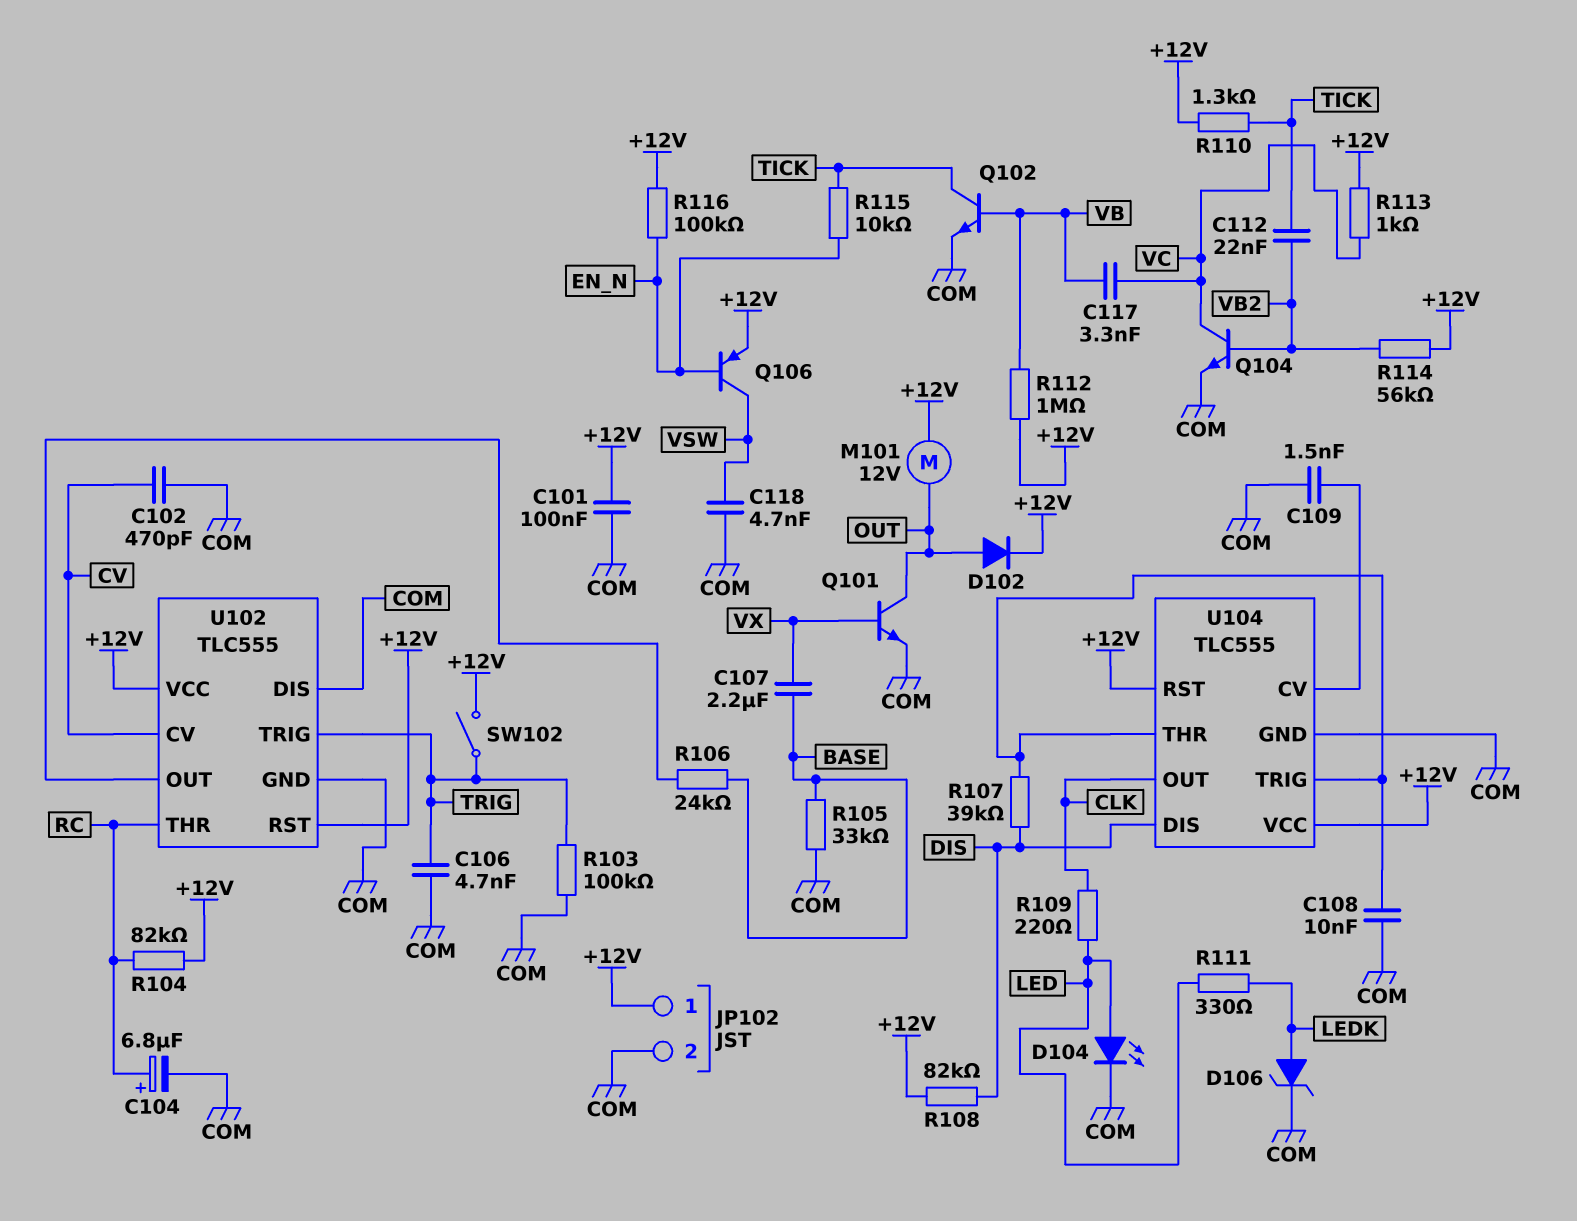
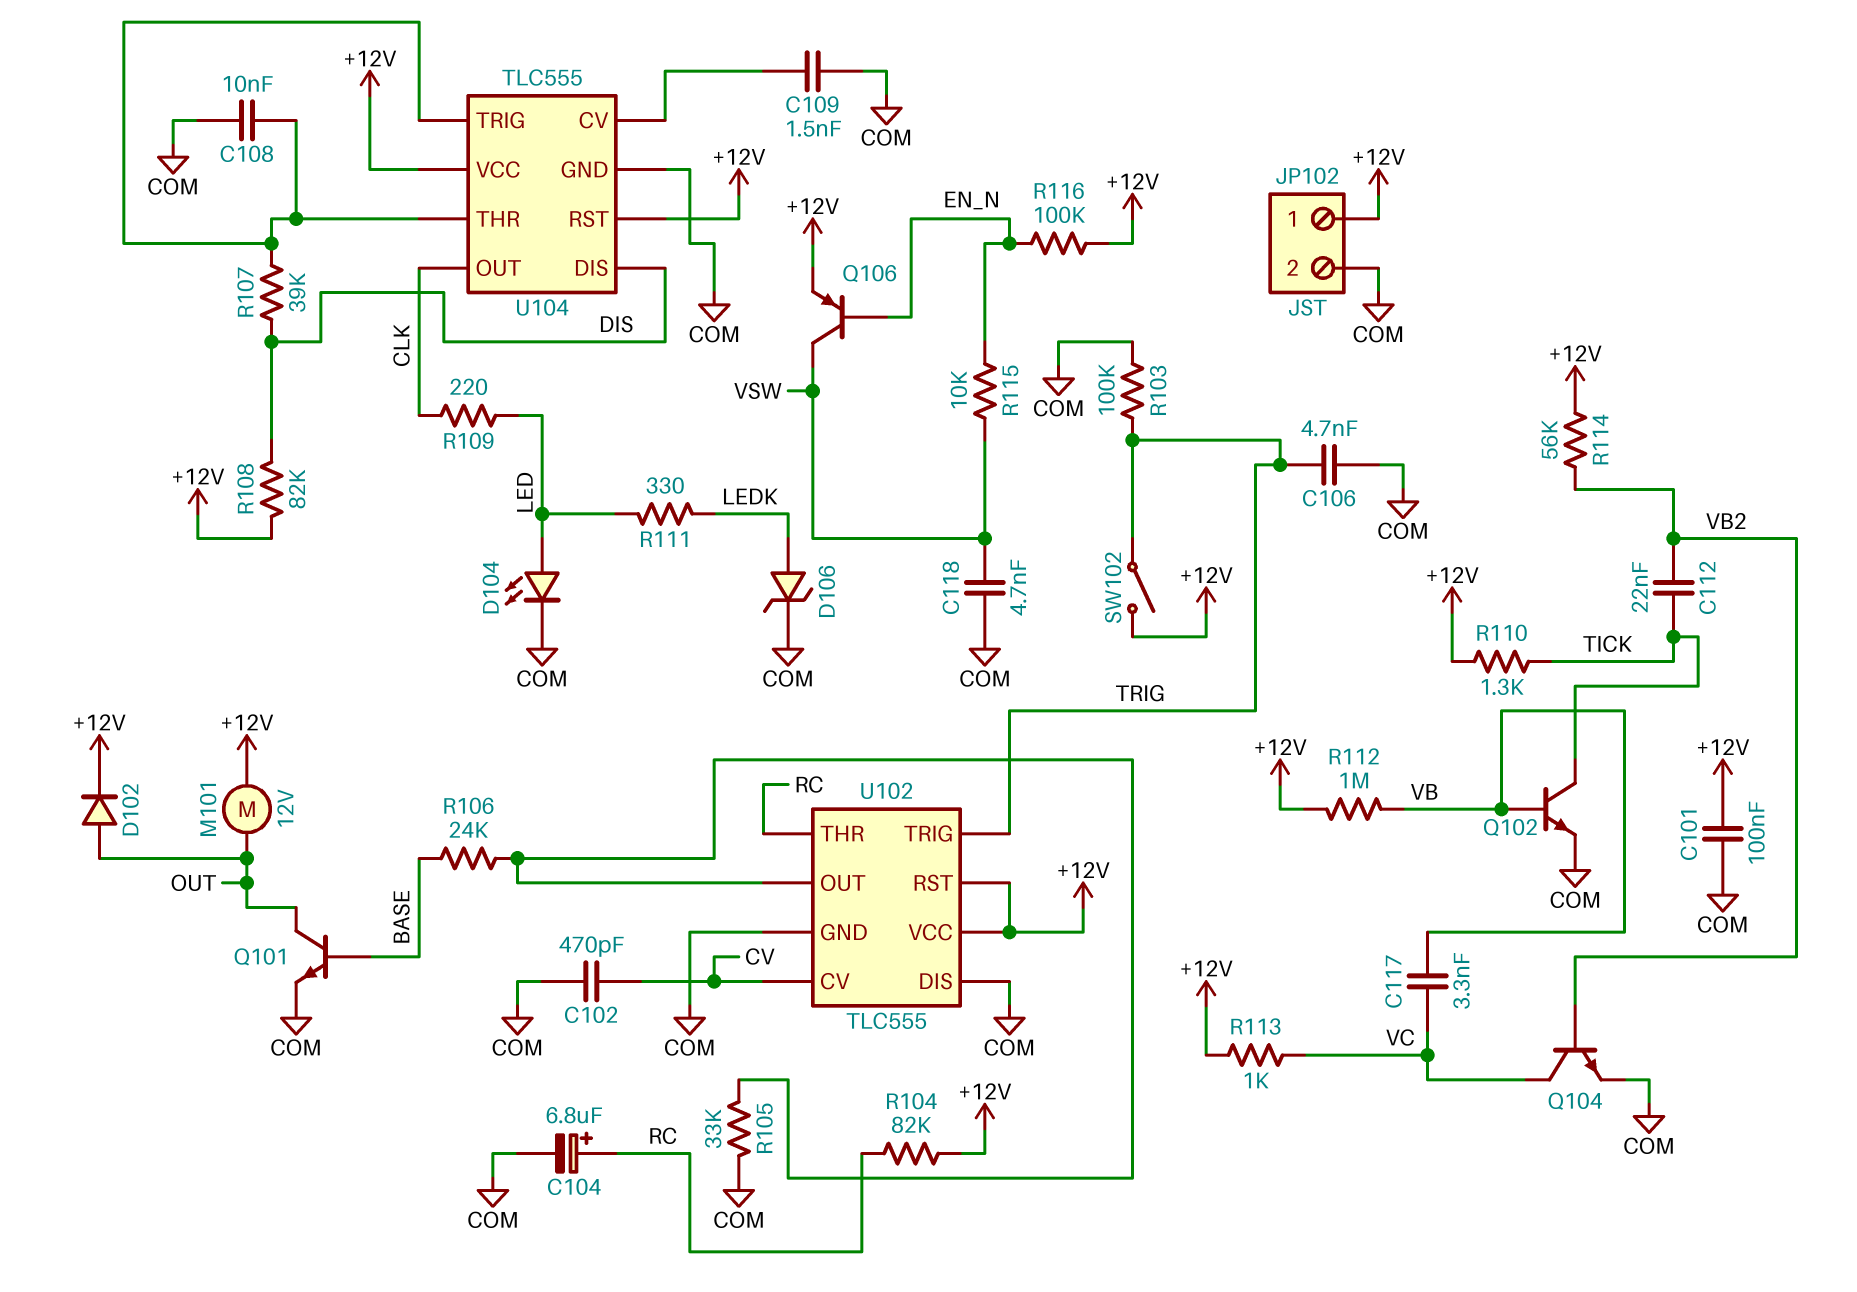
C107: 2.2uF (BASE, VX) -> none
Q101: NPN (B VX, C OUT, E COM) -> NPN (B BASE, C OUT, E COM)
R105: 33k (BASE, COM) -> 33k (COM, U102/OUT)
R115: 10k (EN_N, TICK) -> 10k (EN_N, VSW)

